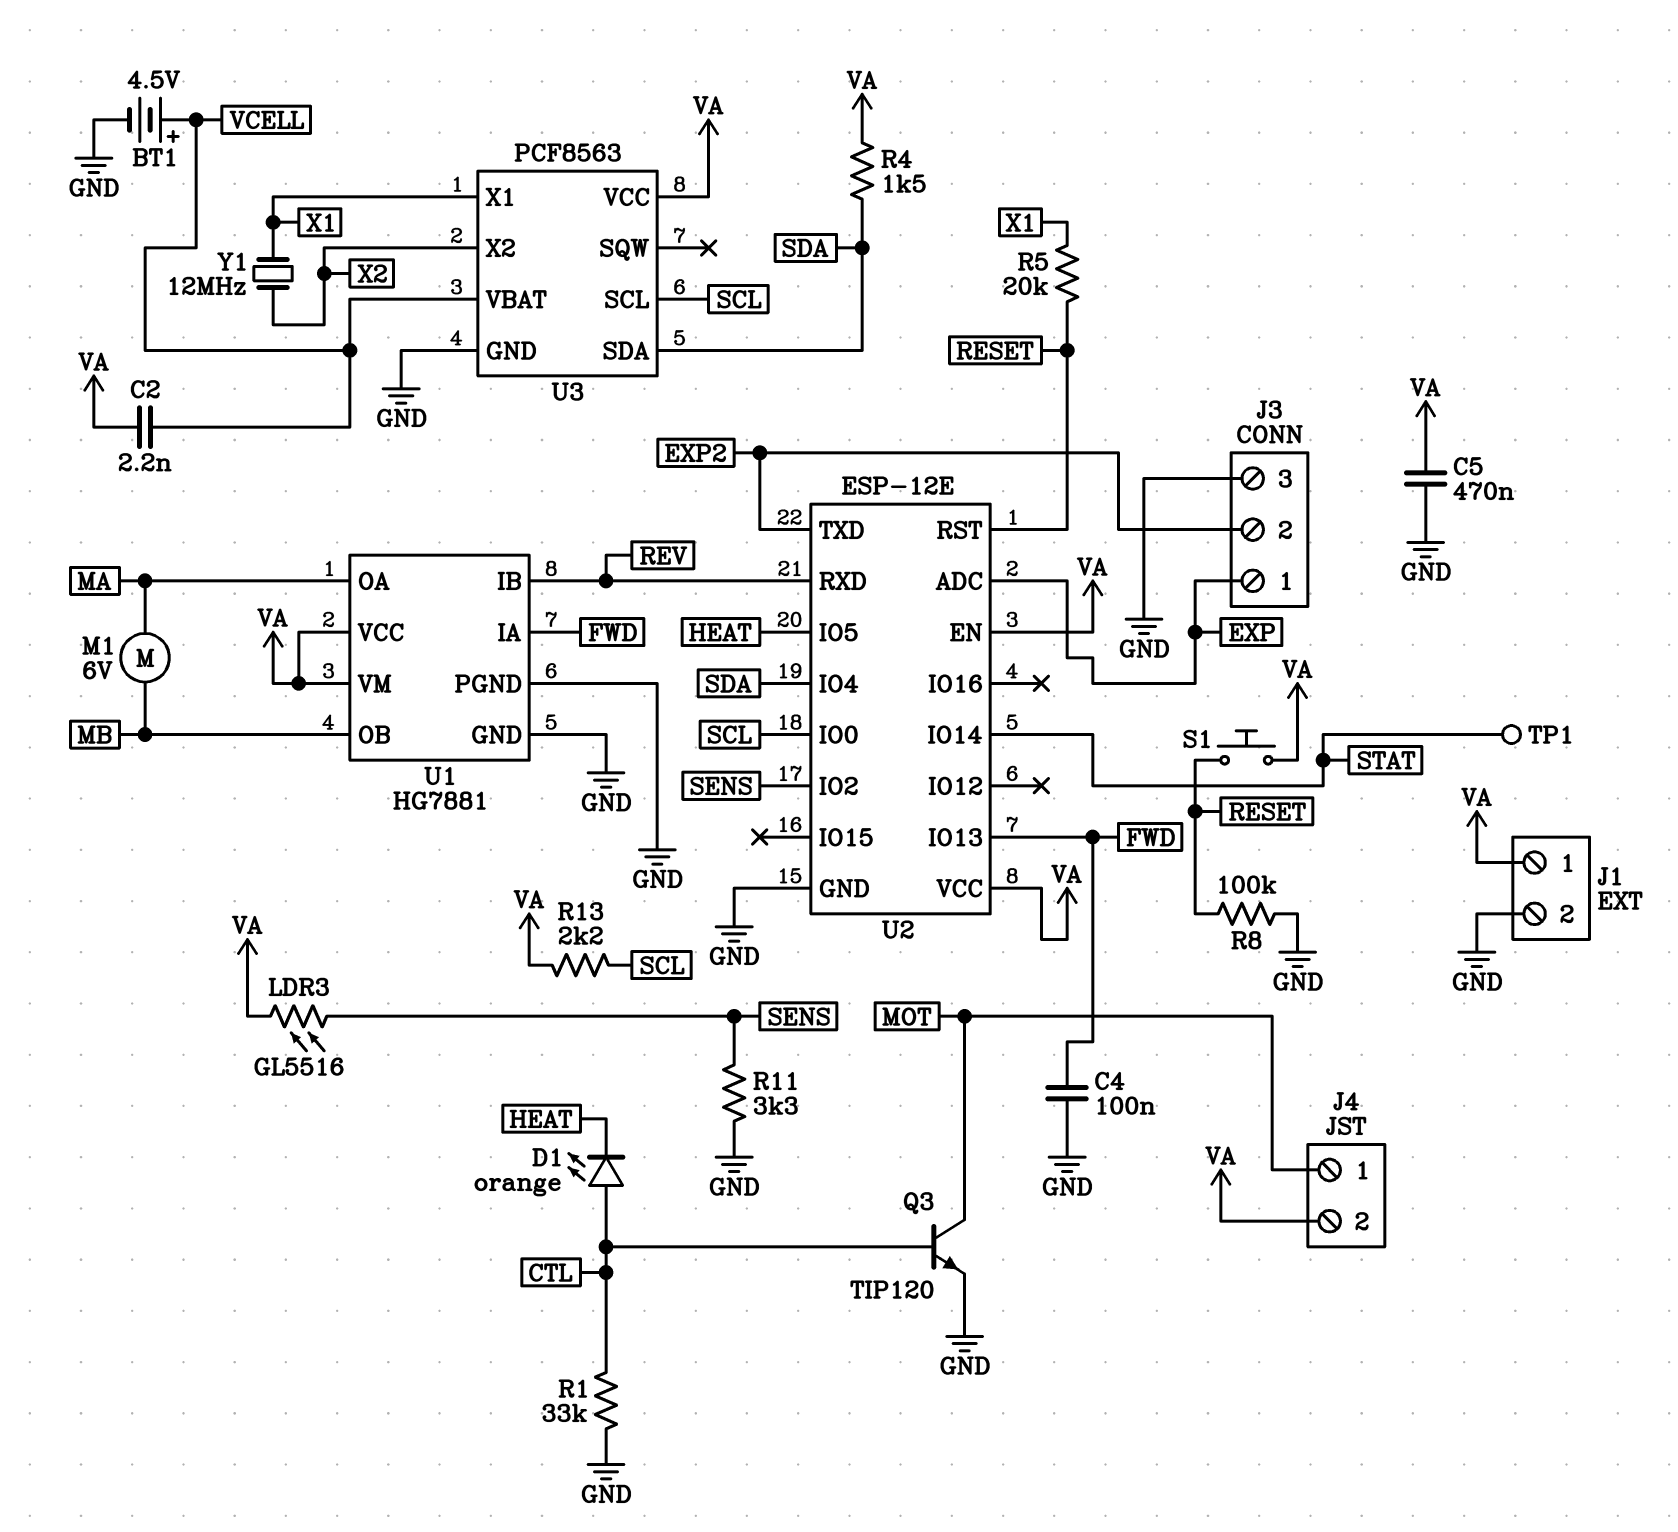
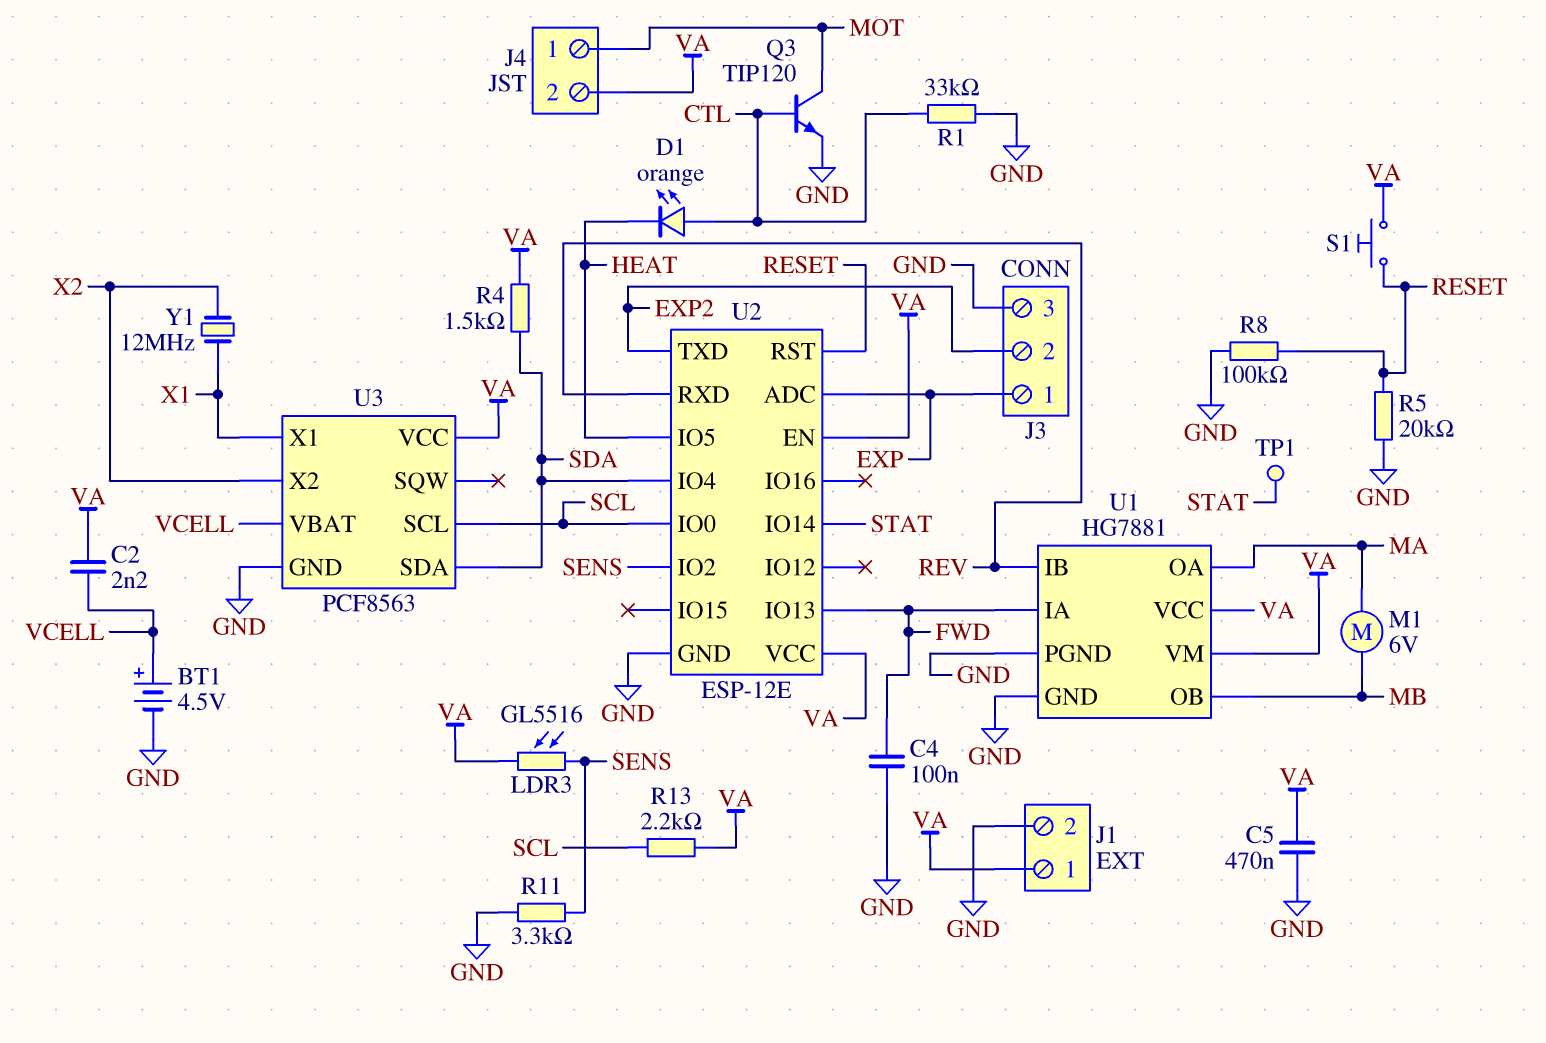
R5: 20k (RESET, X1) -> 20k (GND, RESET)

